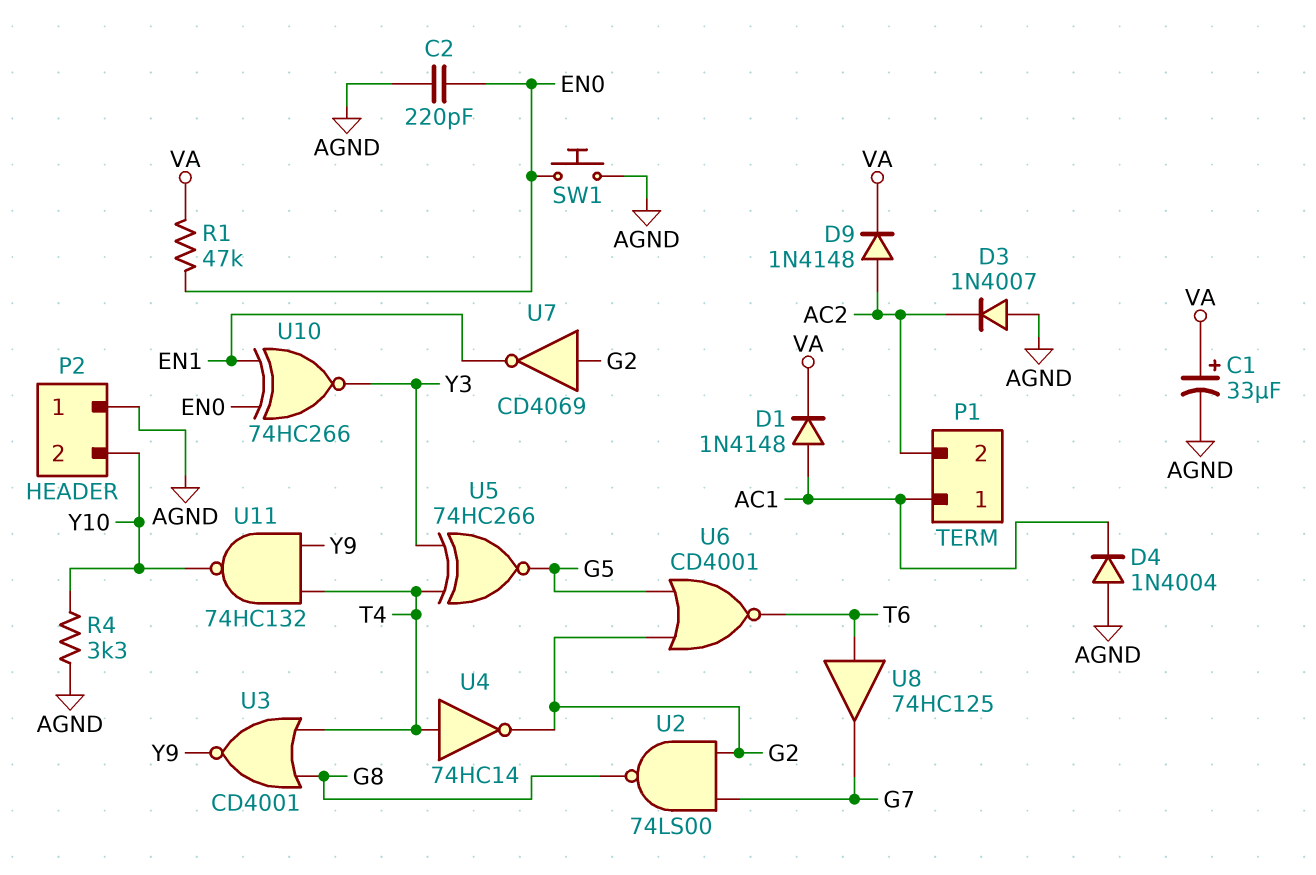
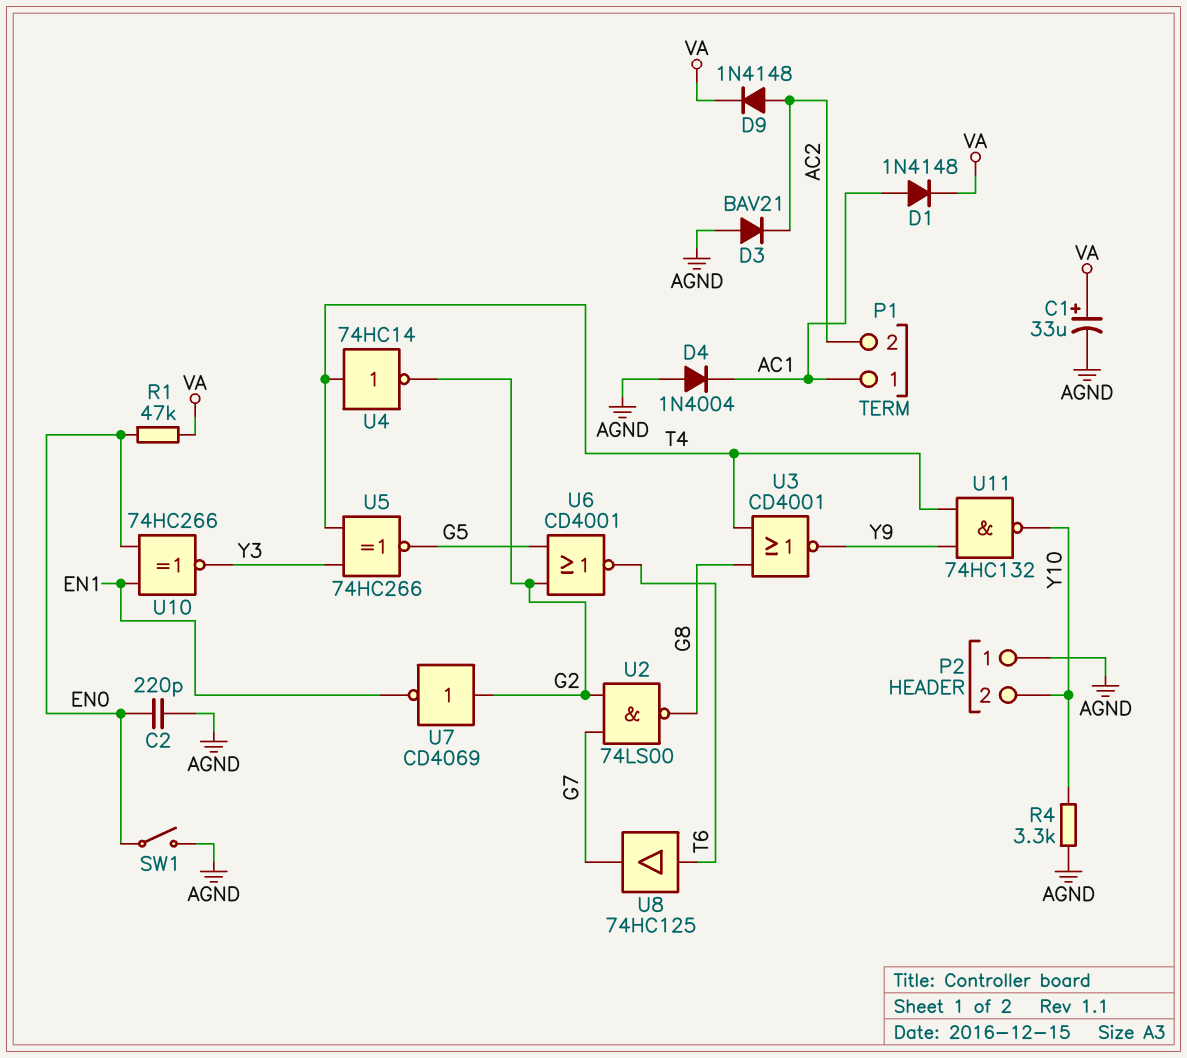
D3: diode 1N4007 (A AGND, K AC2) -> diode BAV21 (A AGND, K AC2)
SW1: button (AGND, EN0) -> switch (AGND, EN0)

